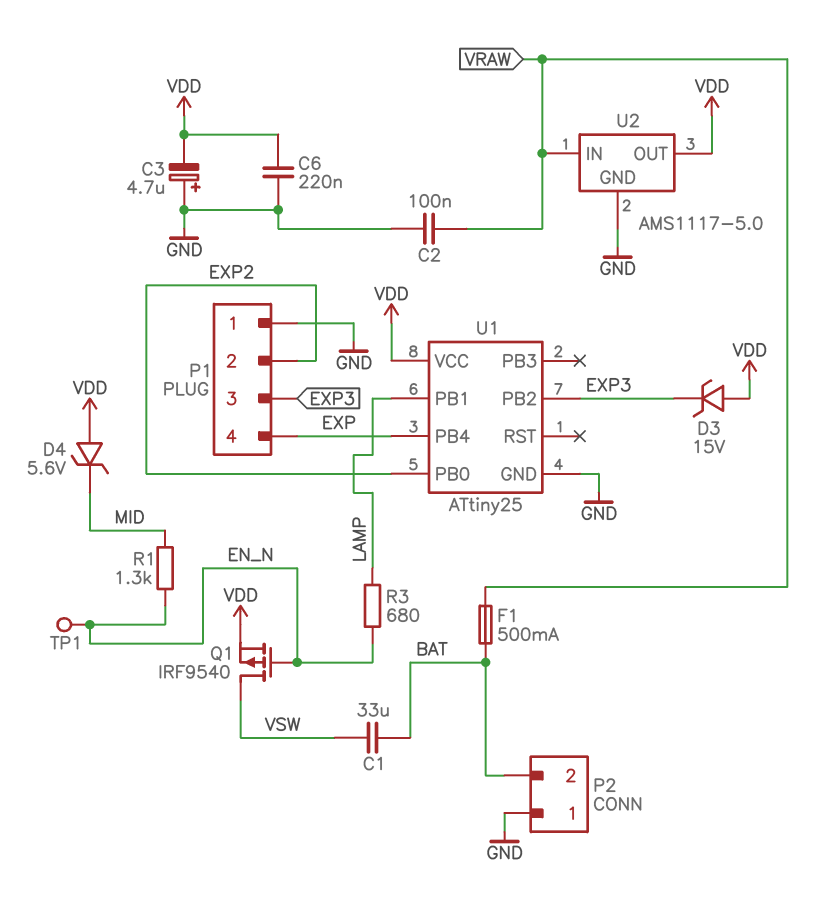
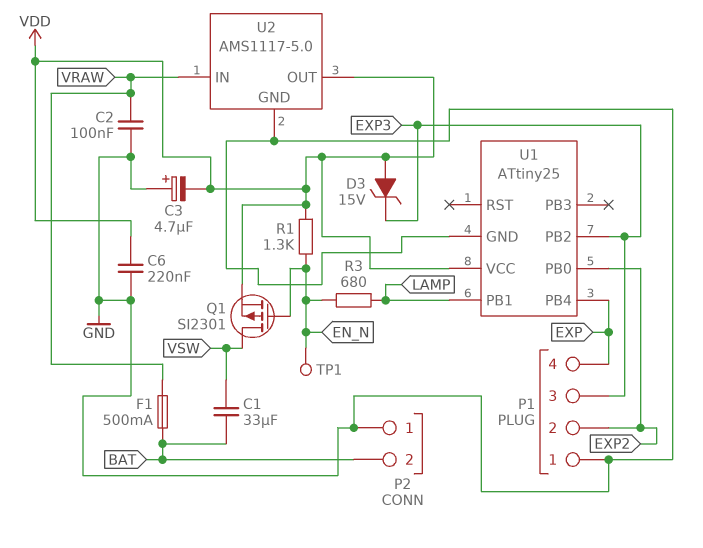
D4: zener 5.6V (A VDD, K MID) -> none
Q1: PMOS IRF9540 (G EN_N, D VSW, S VDD) -> PMOS SI2301 (G EN_N, D VSW, S VDD)
R1: 1.3k (EN_N, MID) -> 1.3k (EN_N, VDD)

